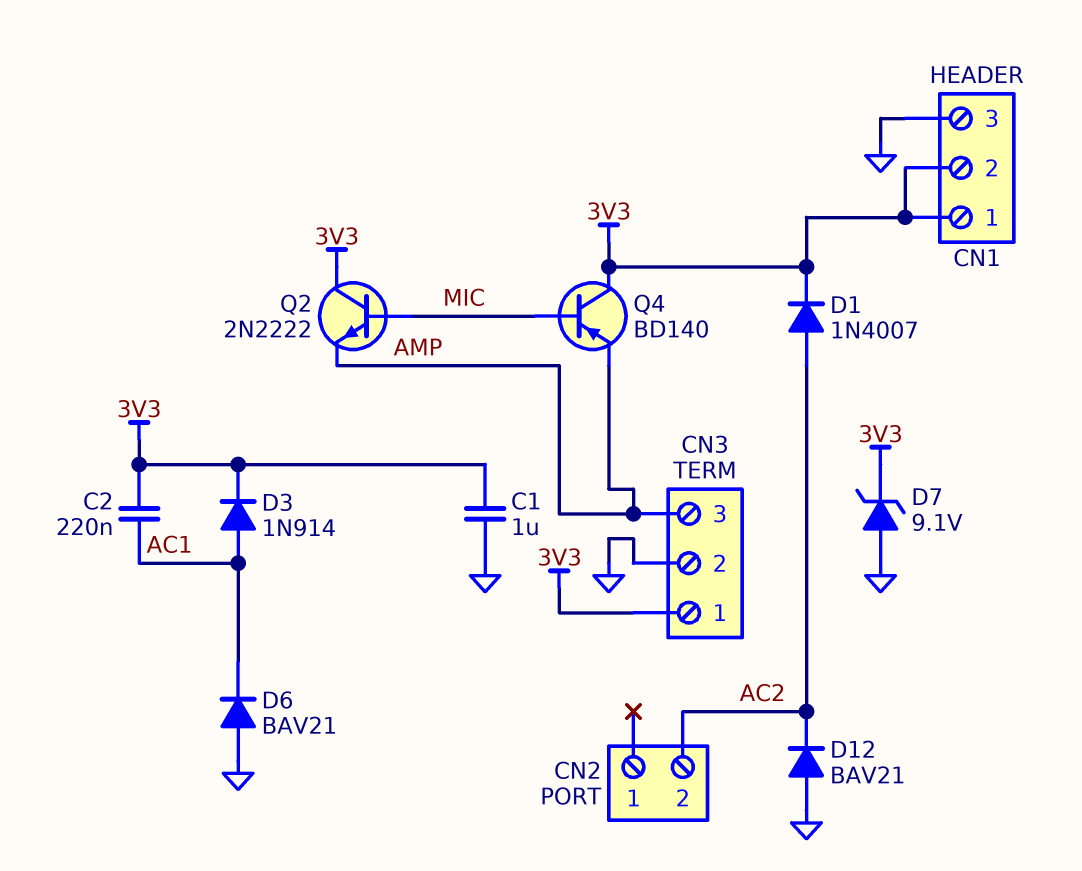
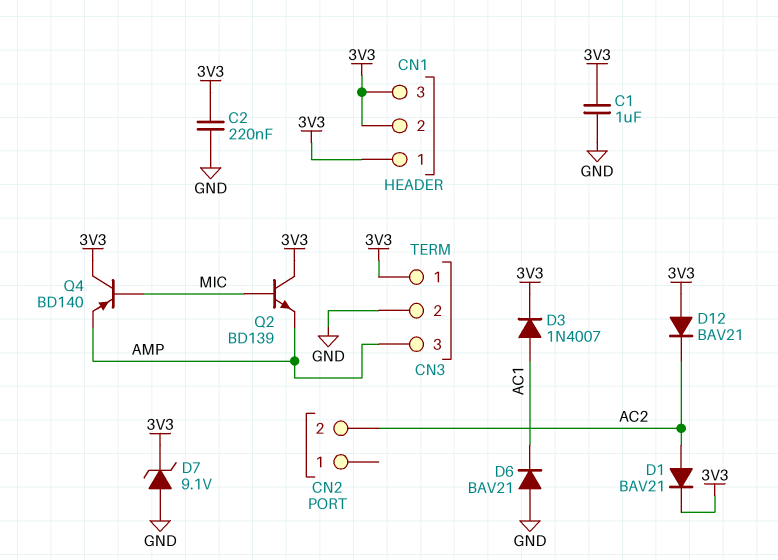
C2: 220nF (3V3, AC1) -> 220nF (3V3, GND)
CN1 pin 3: GND -> 3V3
D1: diode 1N4007 (A AC2, K 3V3) -> diode BAV21 (A AC2, K 3V3)
D3: diode 1N914 (A AC1, K 3V3) -> diode 1N4007 (A AC1, K 3V3)
D12: diode BAV21 (A GND, K AC2) -> diode BAV21 (A 3V3, K AC2)
Q2: NPN 2N2222 (B MIC, C 3V3, E AMP) -> NPN BD139 (B MIC, C 3V3, E AMP)

